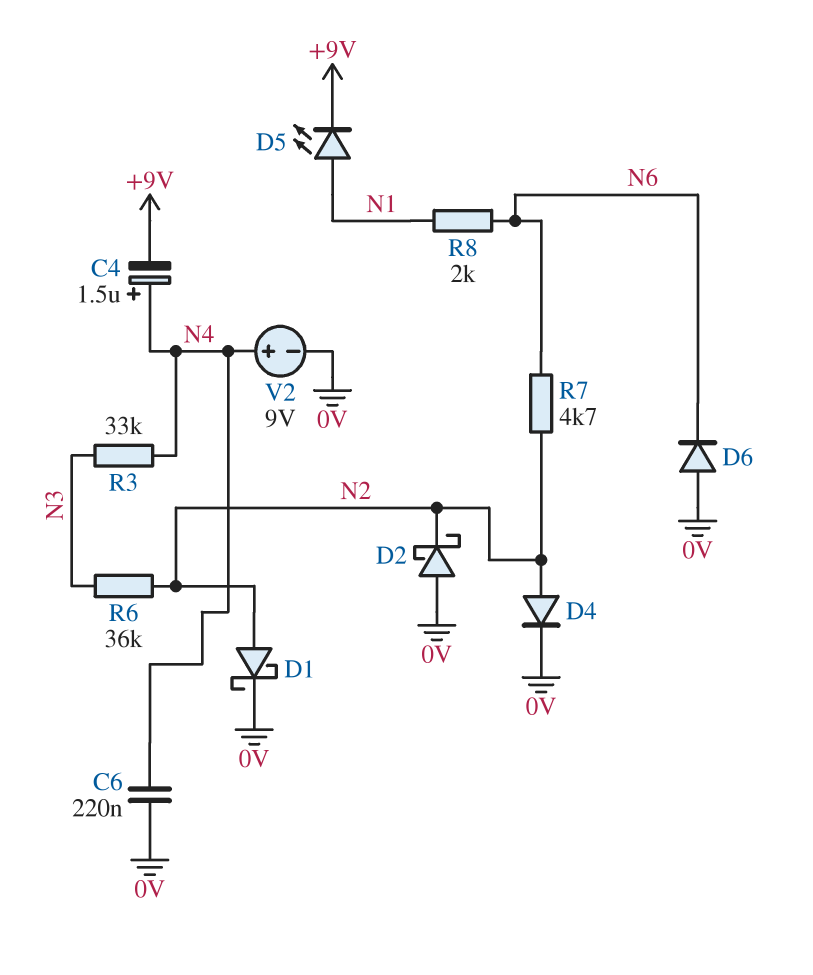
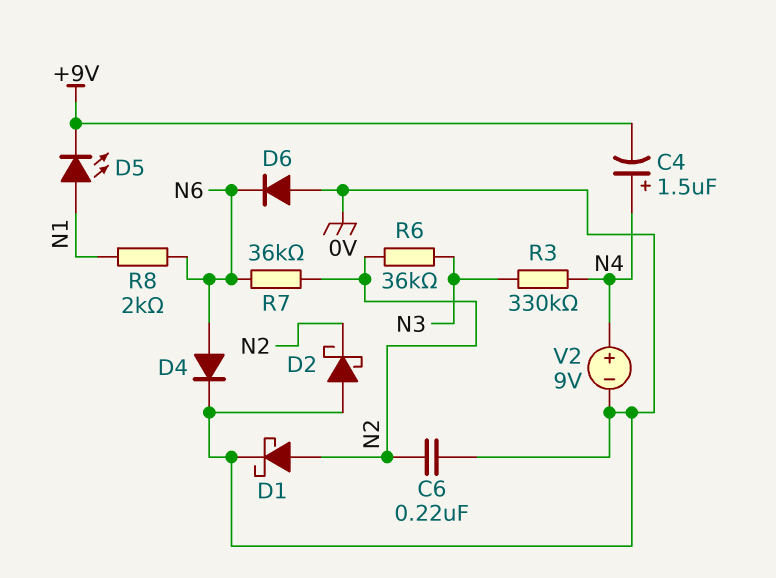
C6: 220nF (0V, N4) -> 220nF (0V, N2)
D4: diode (A N2, K 0V) -> diode (A N6, K 0V)
R3: 33k (N3, N4) -> 330k (N3, N4)
R7: 4.7k (N2, N6) -> 36k (N2, N6)

